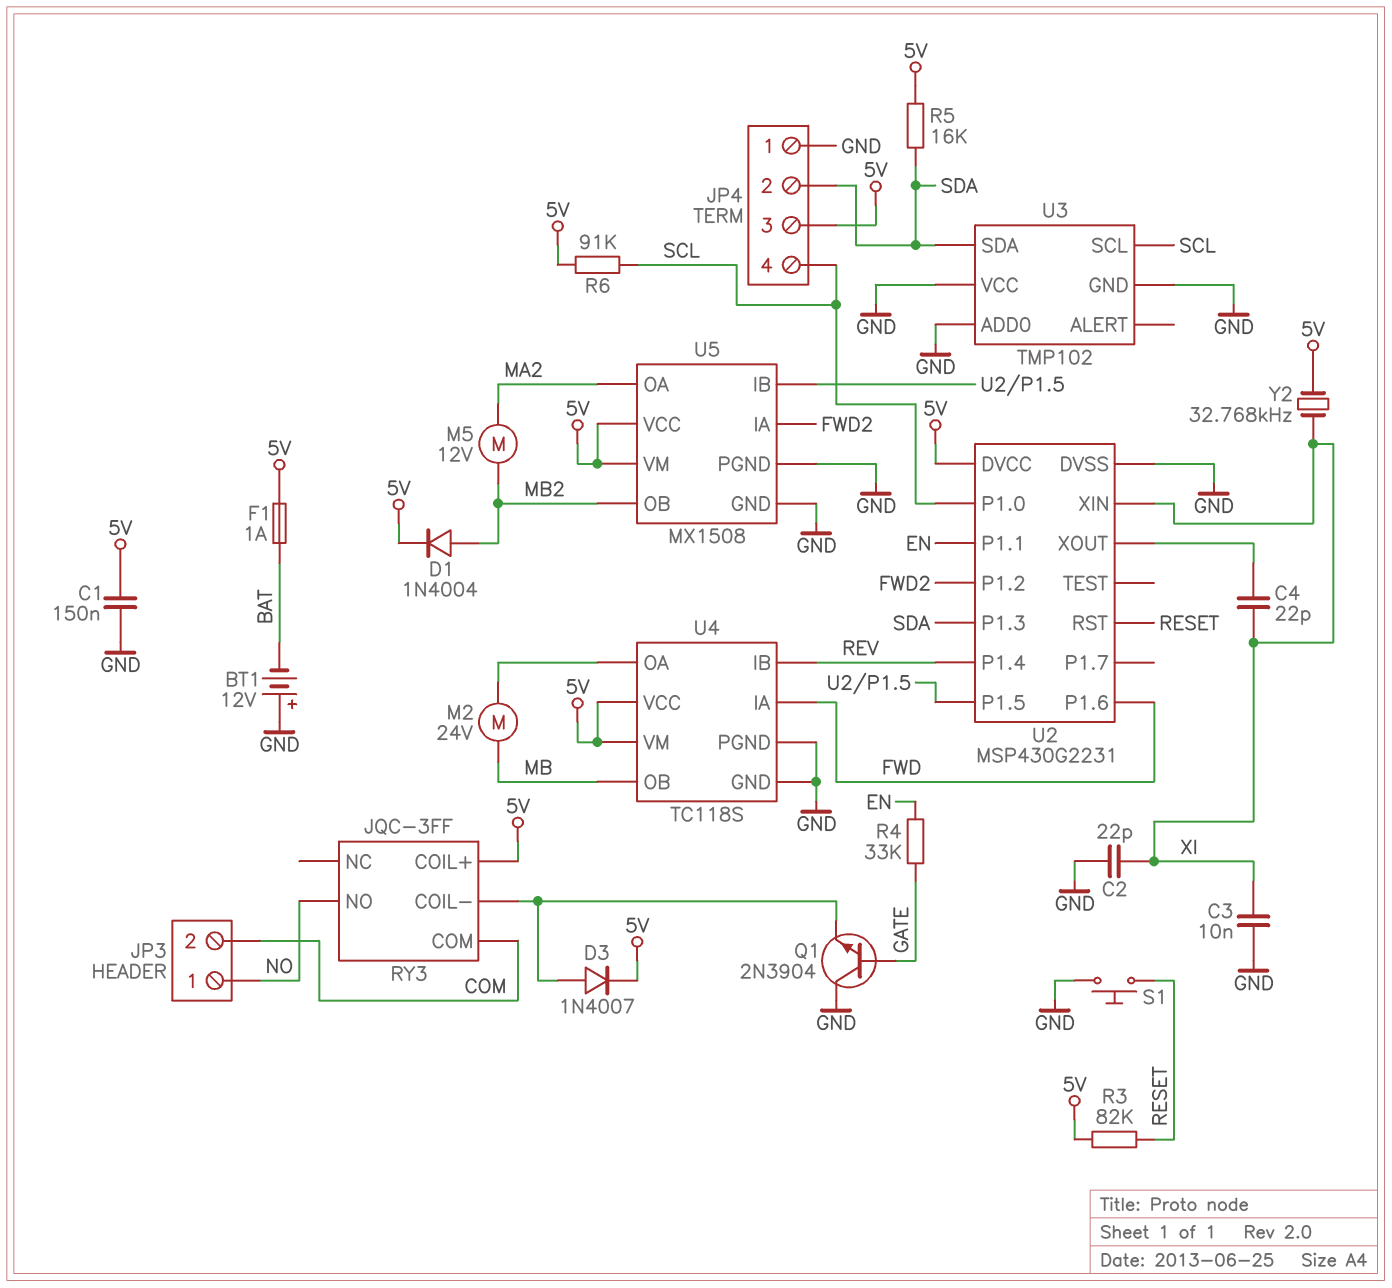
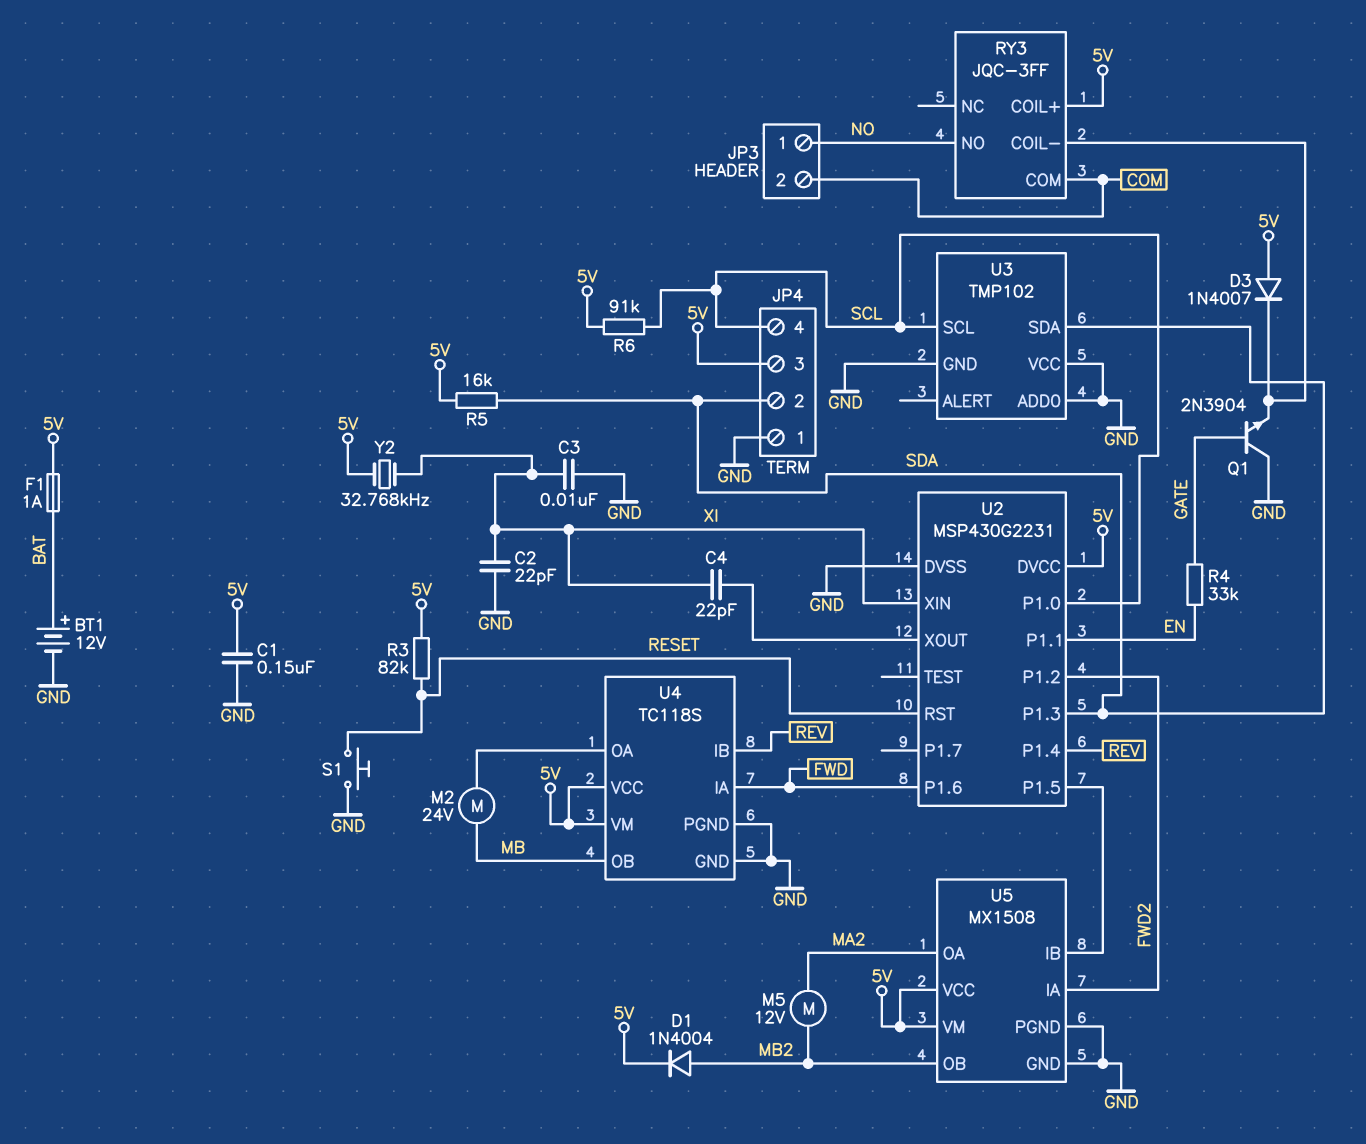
BT1: 12V (plus GND, minus BAT) -> 12V (plus BAT, minus GND)
D3: diode 1N4007 (A RY3/COIL-, K 5V) -> diode 1N4007 (A 5V, K RY3/COIL-)

